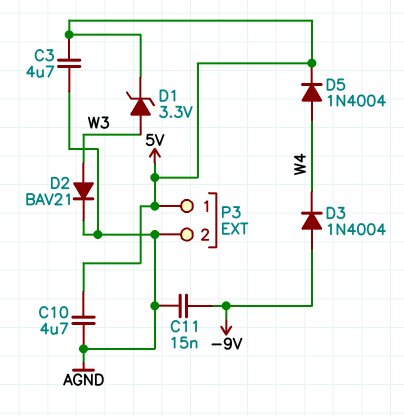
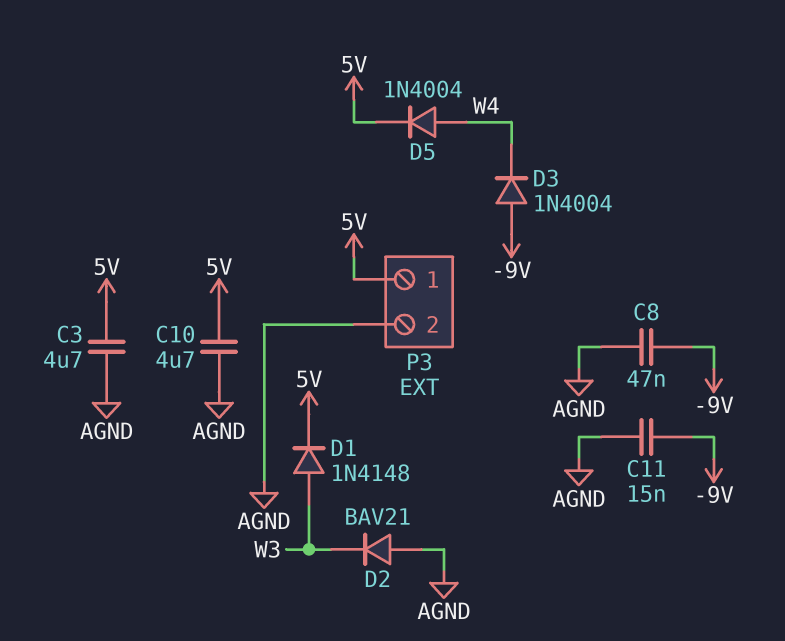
C8: none -> 47nF (-9V, AGND)
D1: zener 3.3V (A W3, K 5V) -> diode 1N4148 (A W3, K 5V)
D2: diode BAV21 (A W3, K AGND) -> diode BAV21 (A AGND, K W3)

